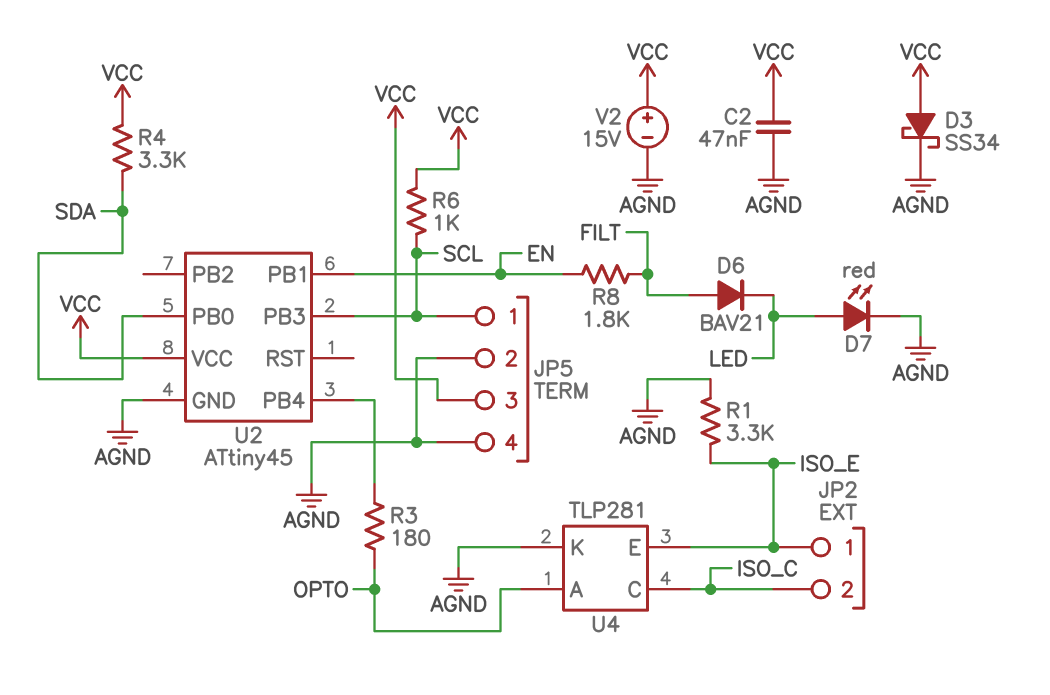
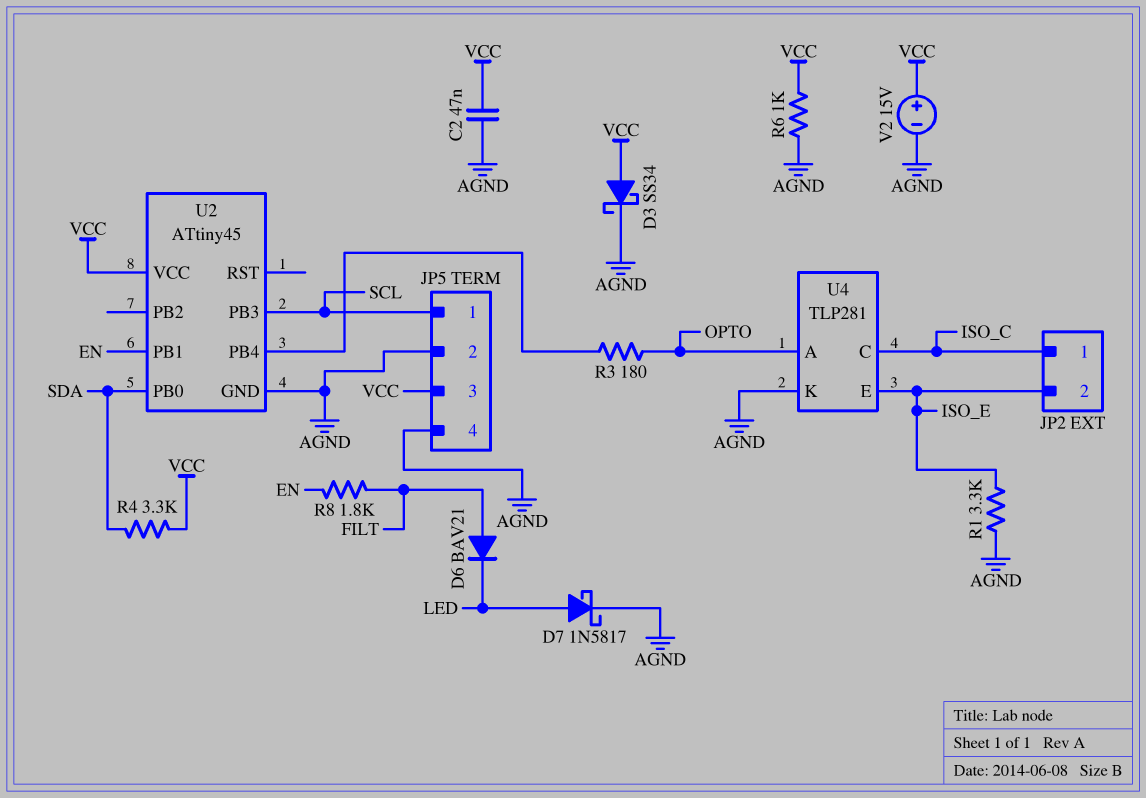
D7: LED red (A LED, K AGND) -> schottky 1N5817 (A LED, K AGND)
JP2 pin 1: ISO_E -> ISO_C
JP2 pin 2: ISO_C -> ISO_E
R6: 1k (SCL, VCC) -> 1k (AGND, VCC)

